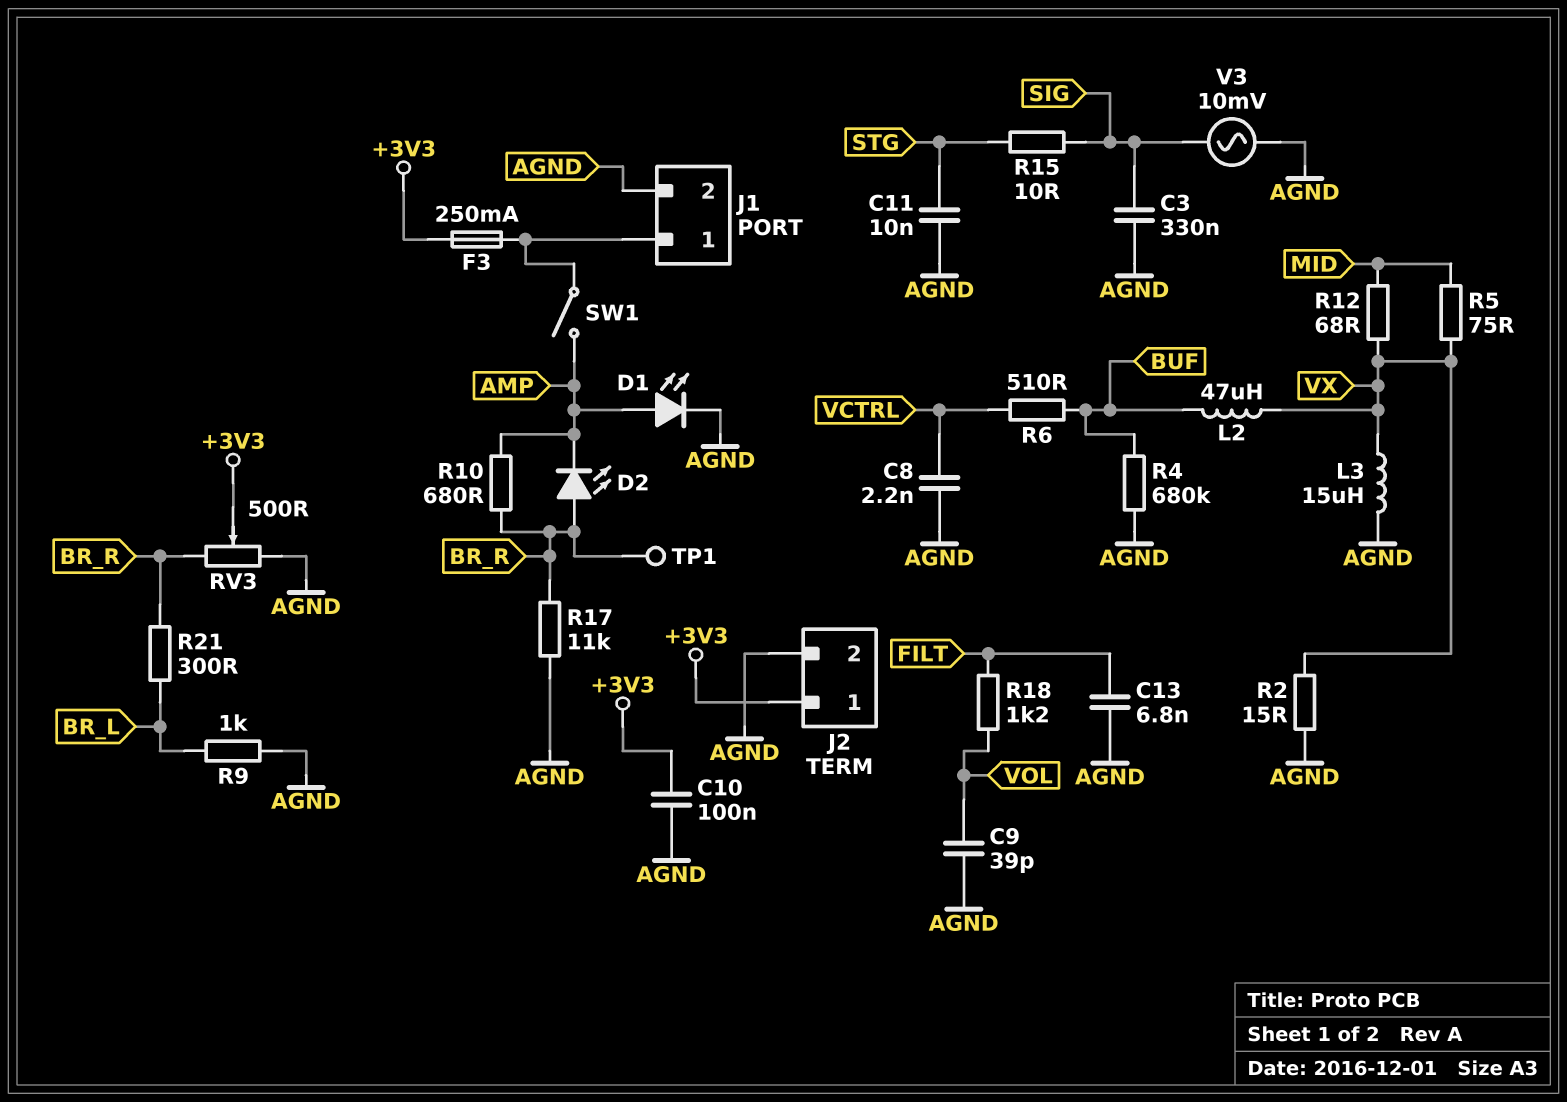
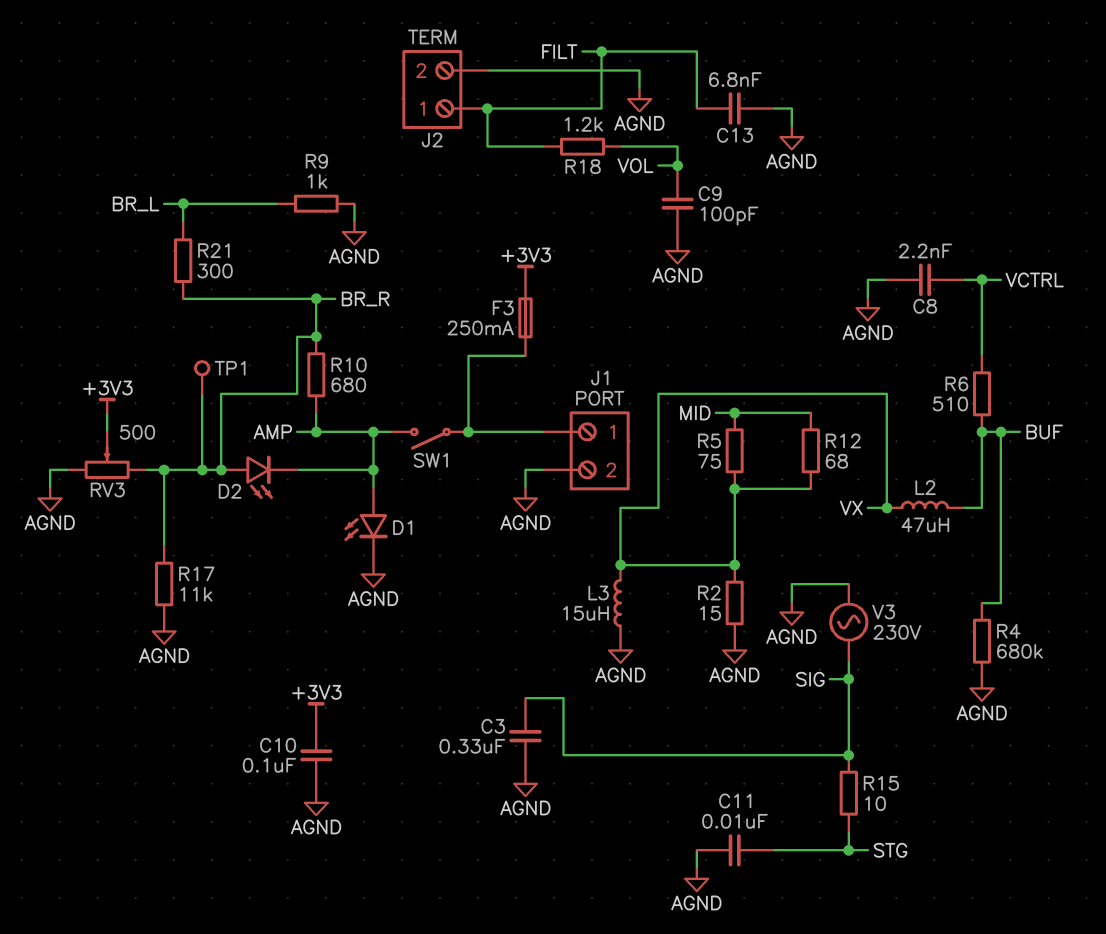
C9: 39pF (AGND, VOL) -> 100pF (AGND, VOL)
J2 pin 1: +3V3 -> FILT
V3: AC 10mV (AGND, SIG) -> AC 230V (AGND, SIG)

